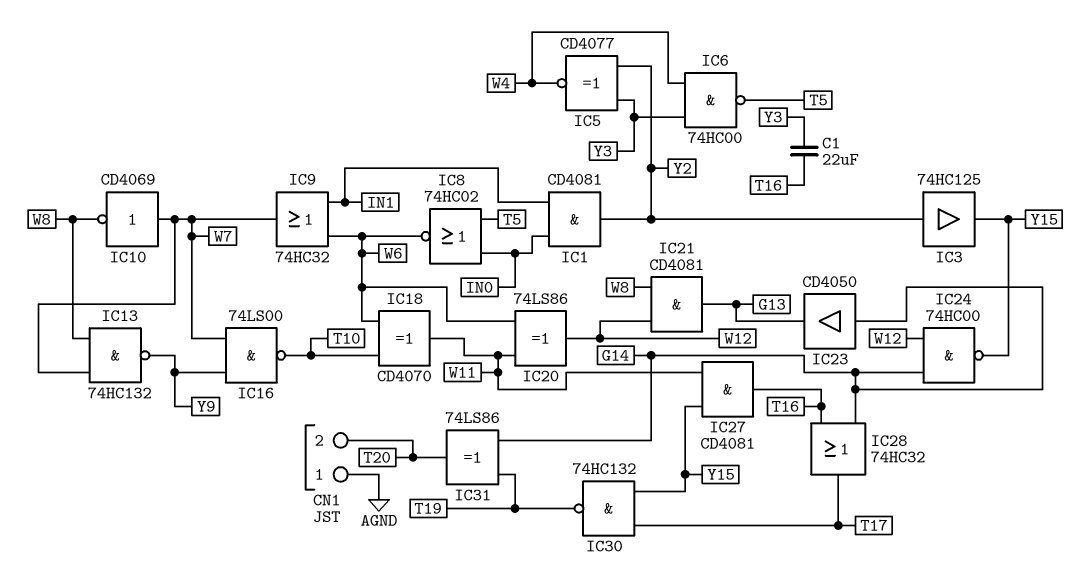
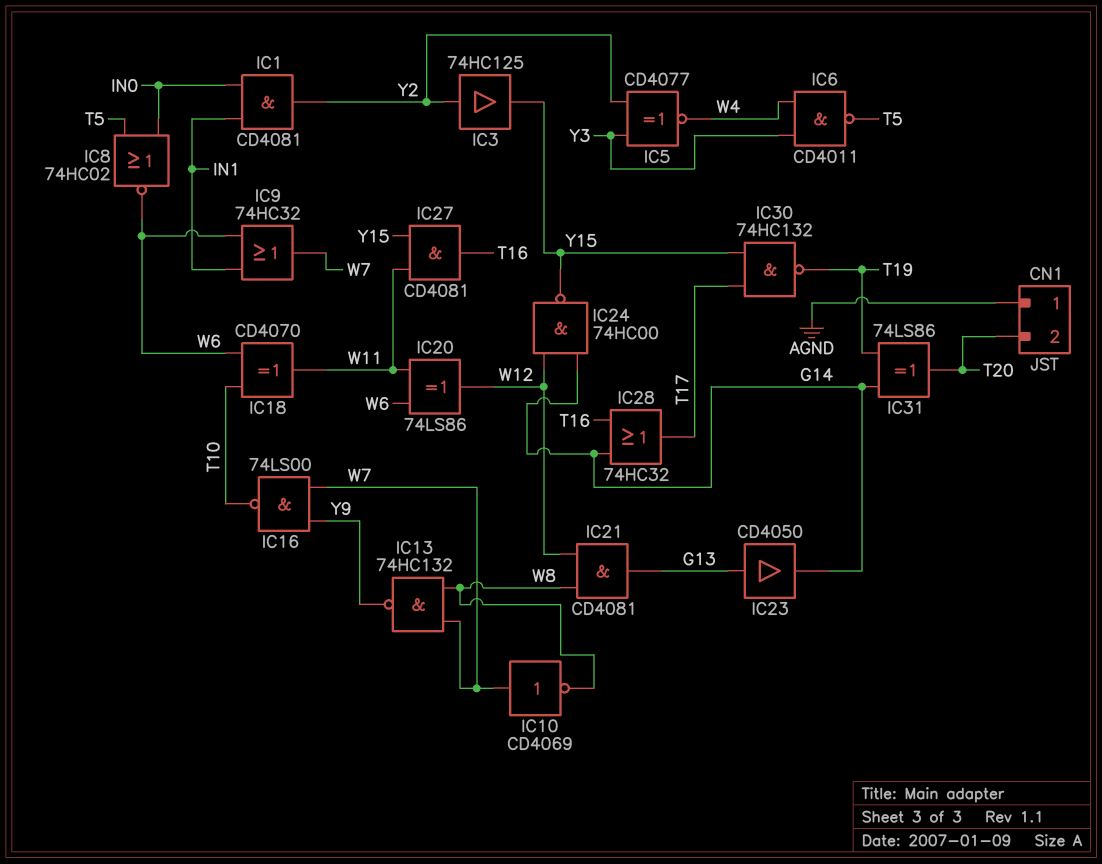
C1: 22uF (T16, Y3) -> none
IC6: NAND 74HC00 (in W4, in Y3, out T5) -> NAND CD4011 (in W4, in Y3, out T5)
IC23: buffer CD4050 (in G14, out G13) -> buffer CD4050 (in G13, out G14)

